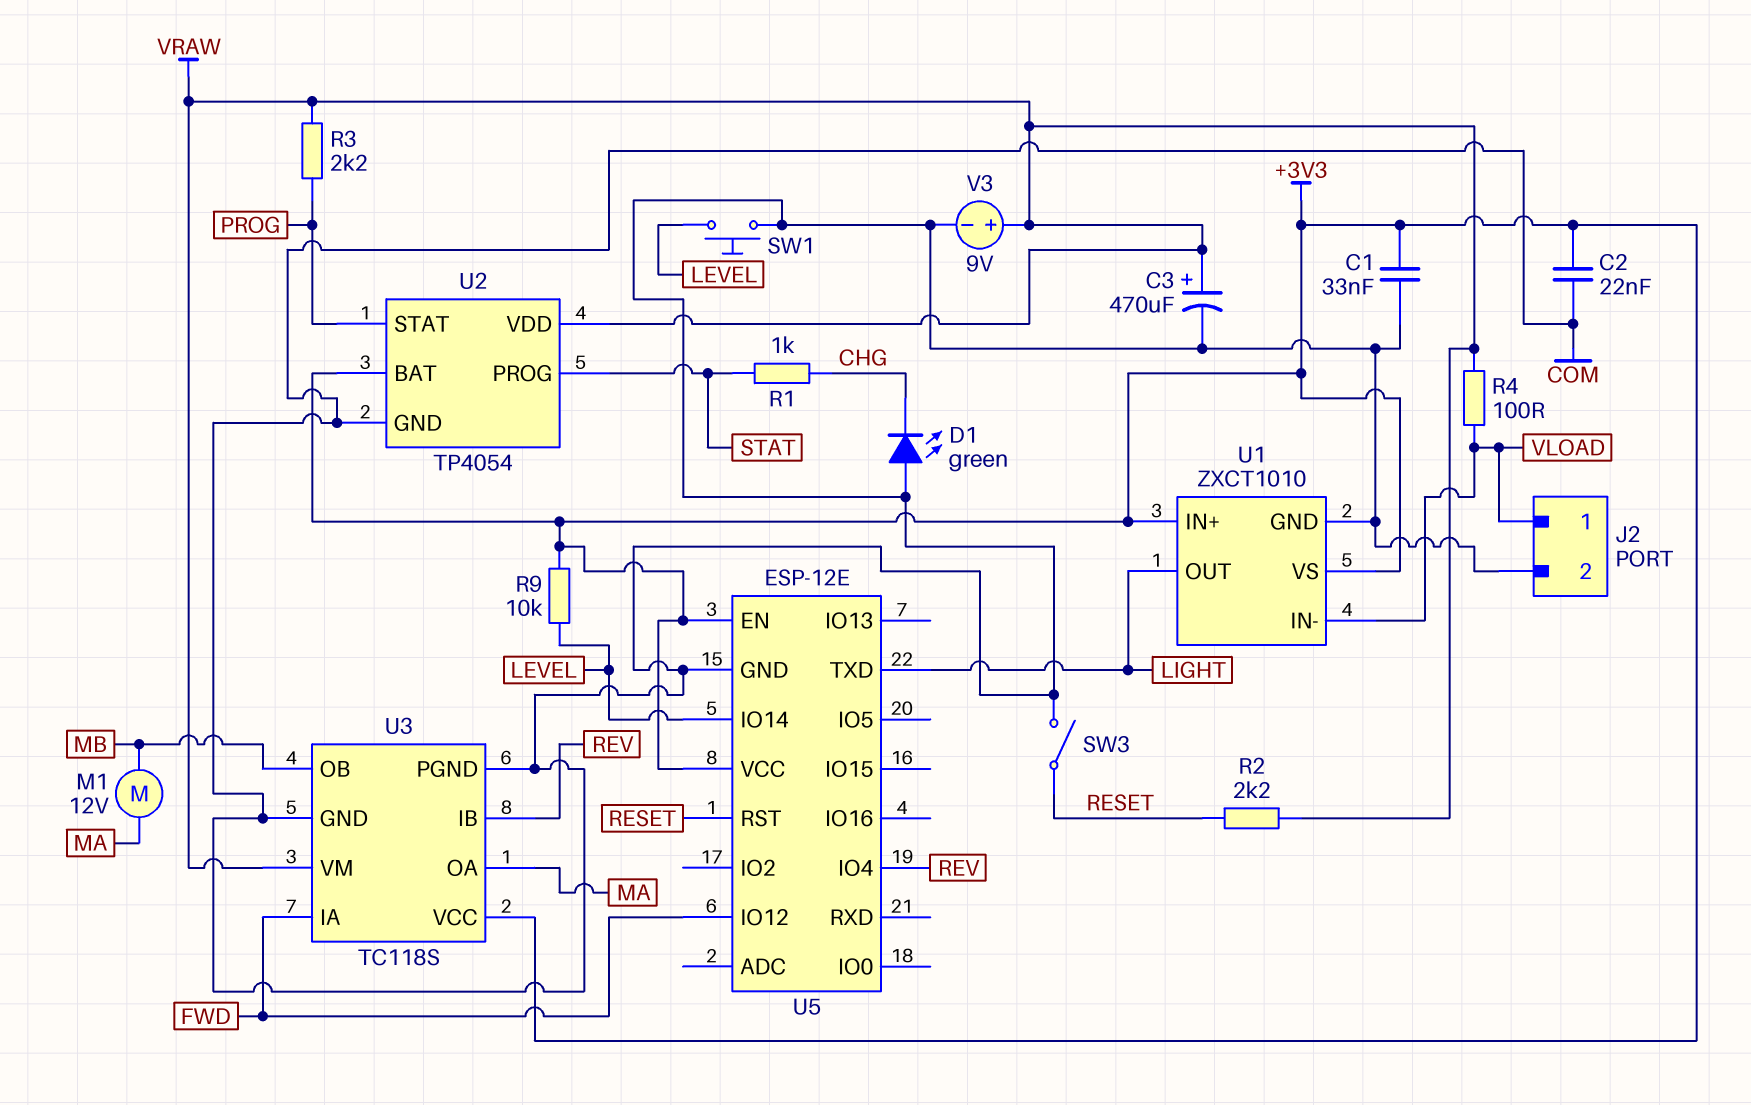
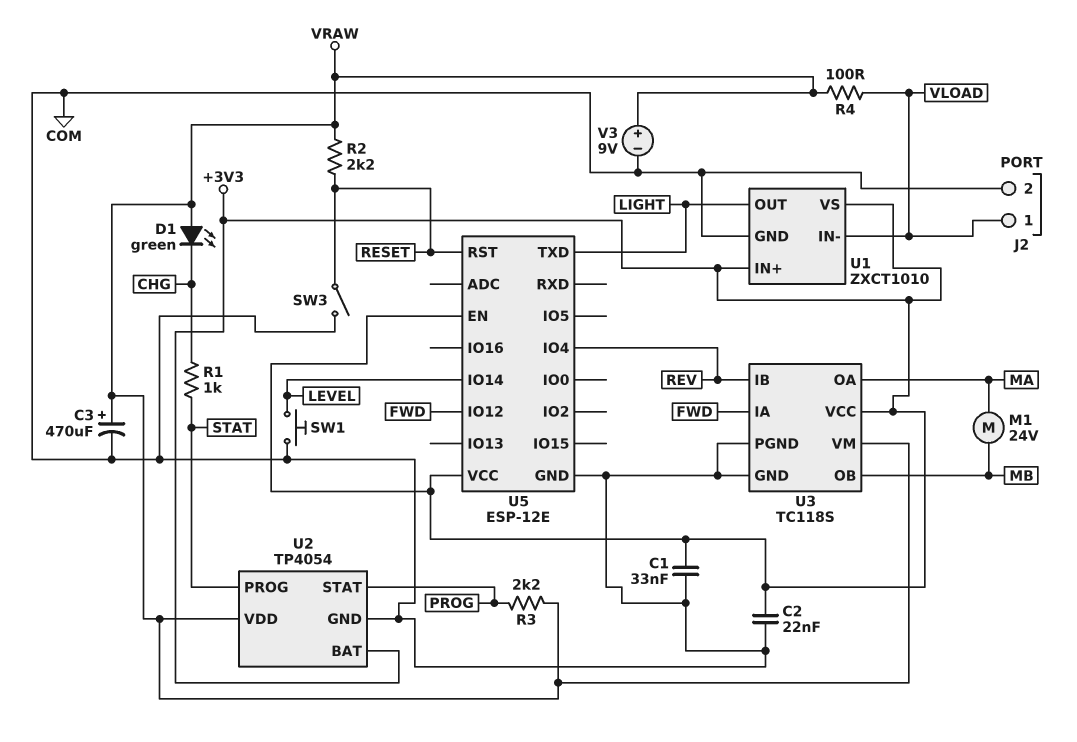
D1: LED green (A COM, K CHG) -> LED green (A VRAW, K CHG)
M1: motor 12V (MA, MB) -> motor 24V (MA, MB)
R9: 10k (+3V3, LEVEL) -> none

